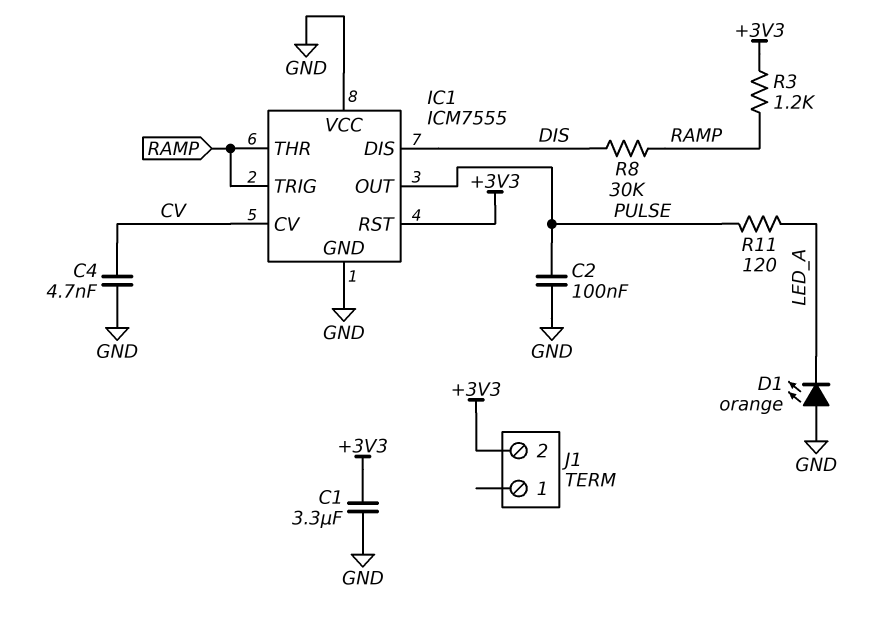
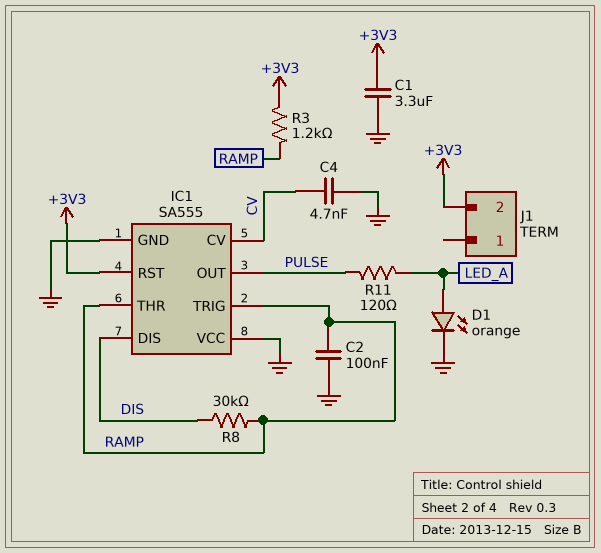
C2: 100nF (GND, PULSE) -> 100nF (GND, RAMP)
D1: LED orange (A GND, K LED_A) -> LED orange (A LED_A, K GND)
IC1: ICM7555 -> SA555

